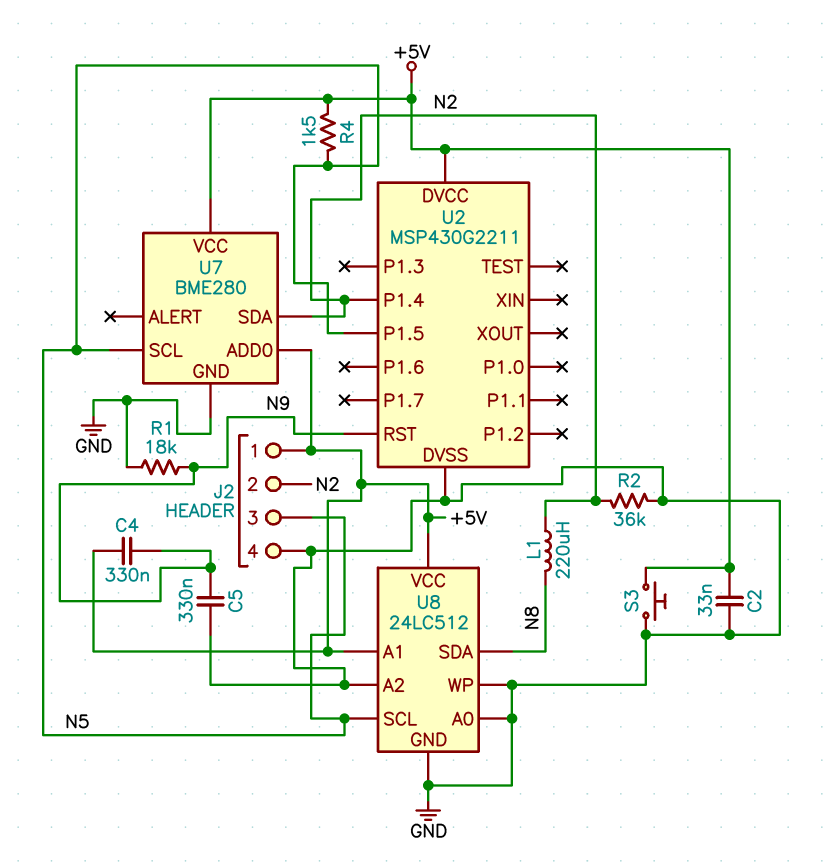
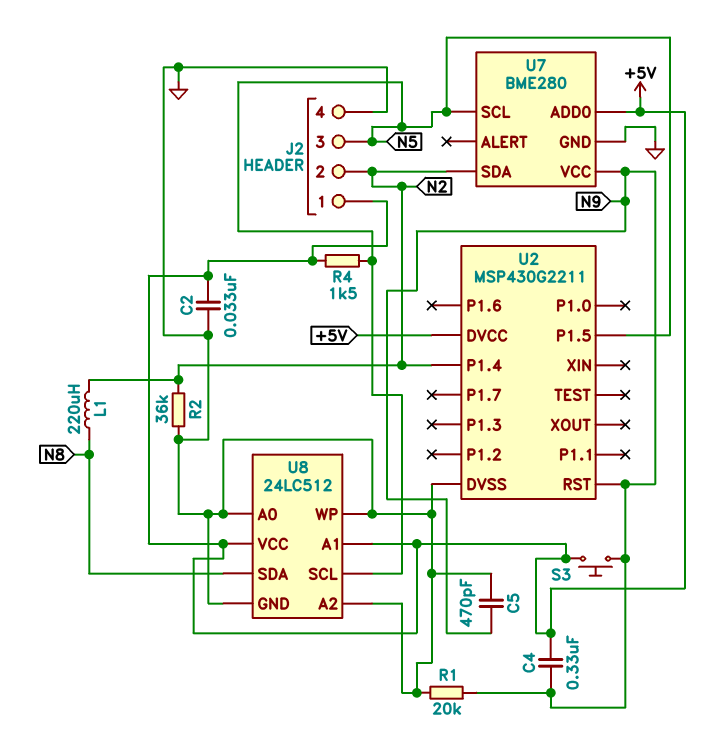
C5: 330nF (GND, N9) -> 470pF (GND, N9)
R1: 18k (GND, N9) -> 20k (GND, N9)
S3: button (+5V, GND) -> button (+5V, N9)
U7 pin VCC: +5V -> N9

